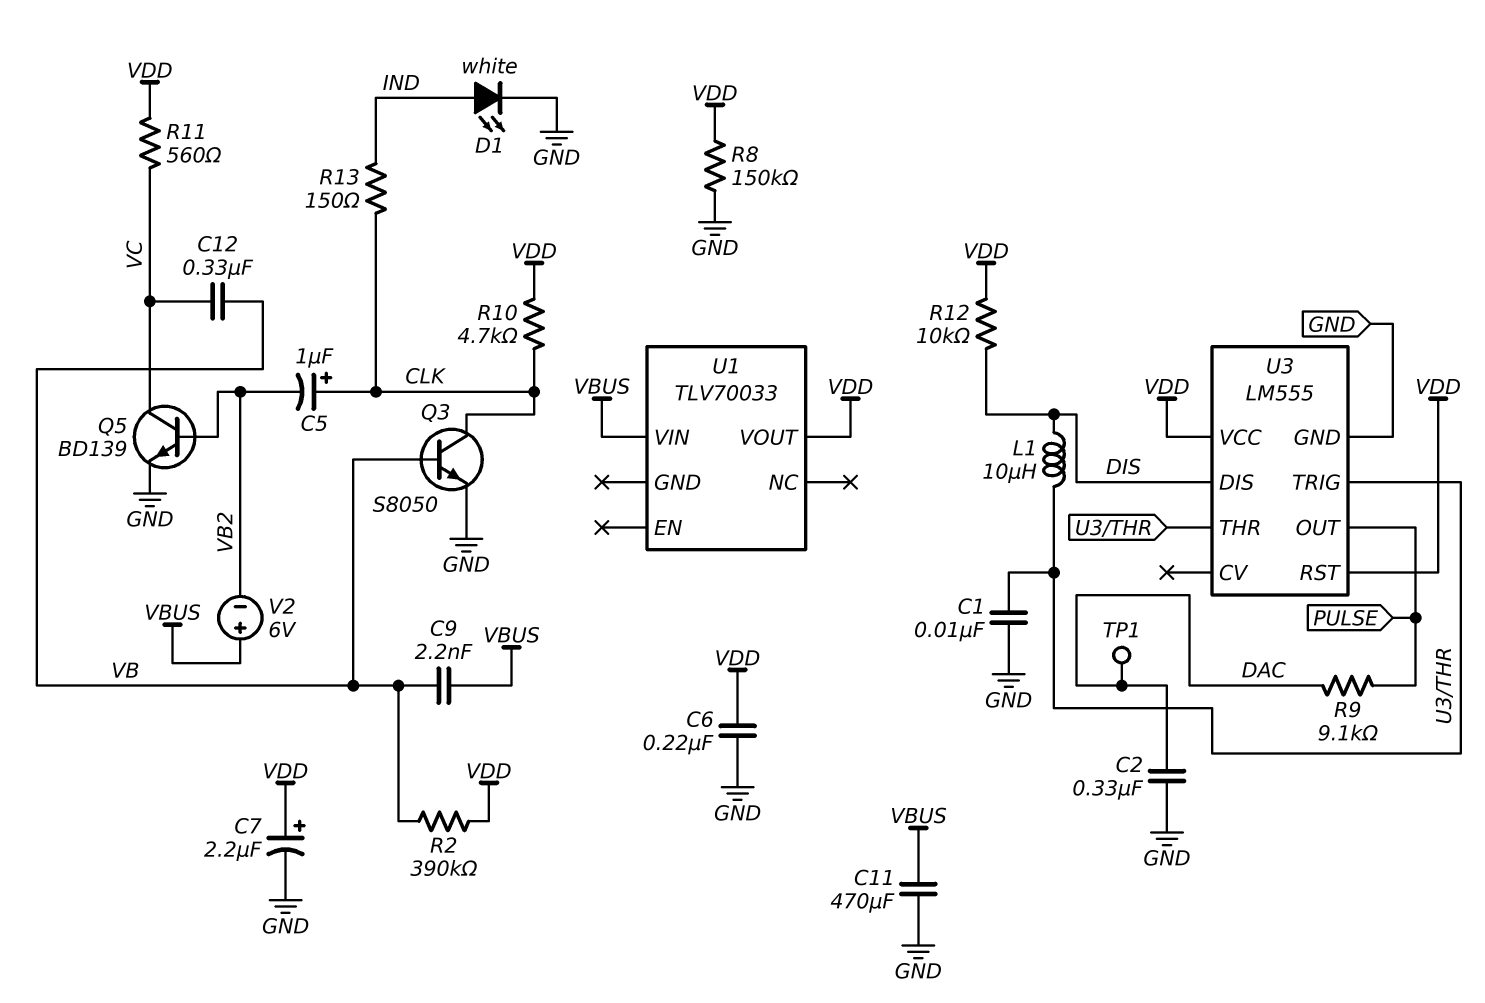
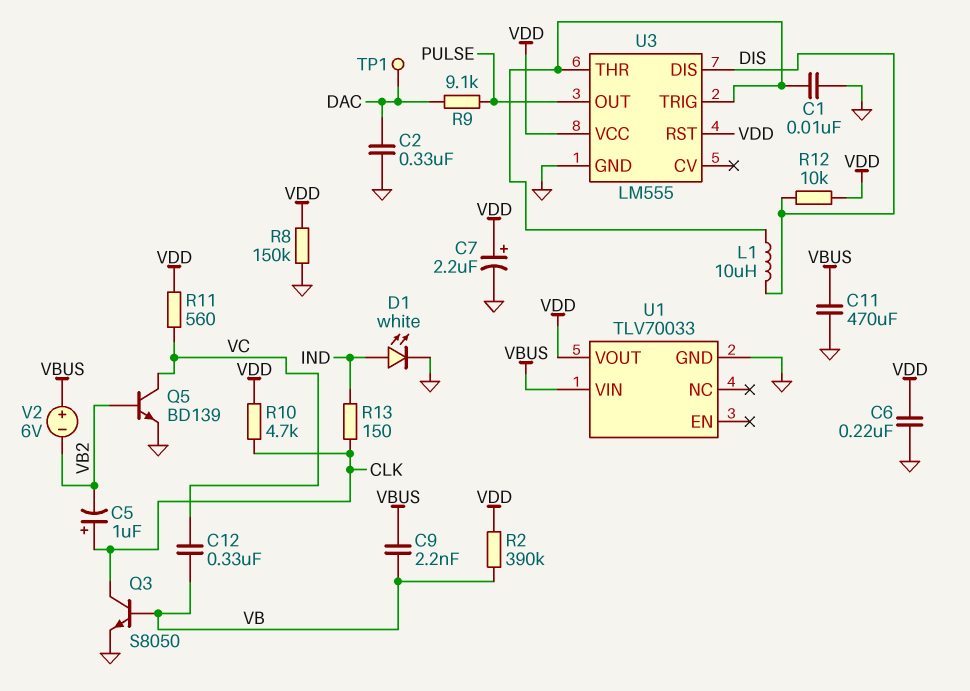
U1 pin GND: none -> GND

